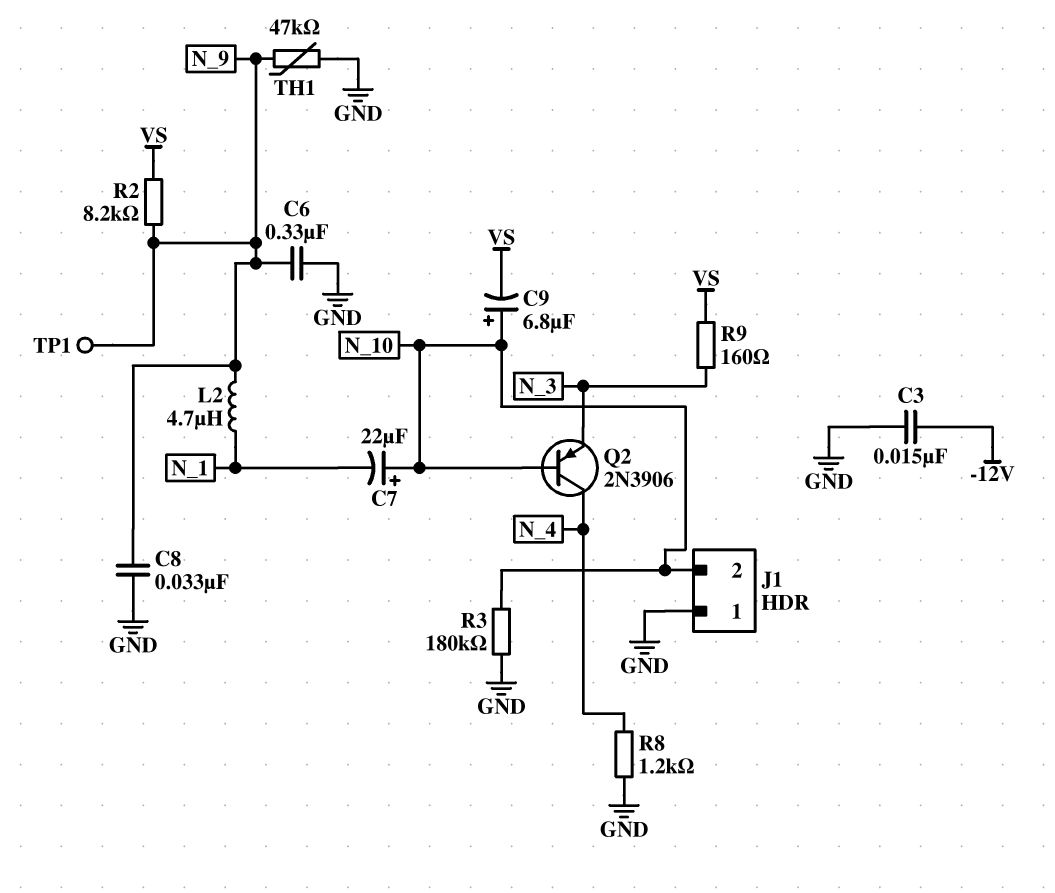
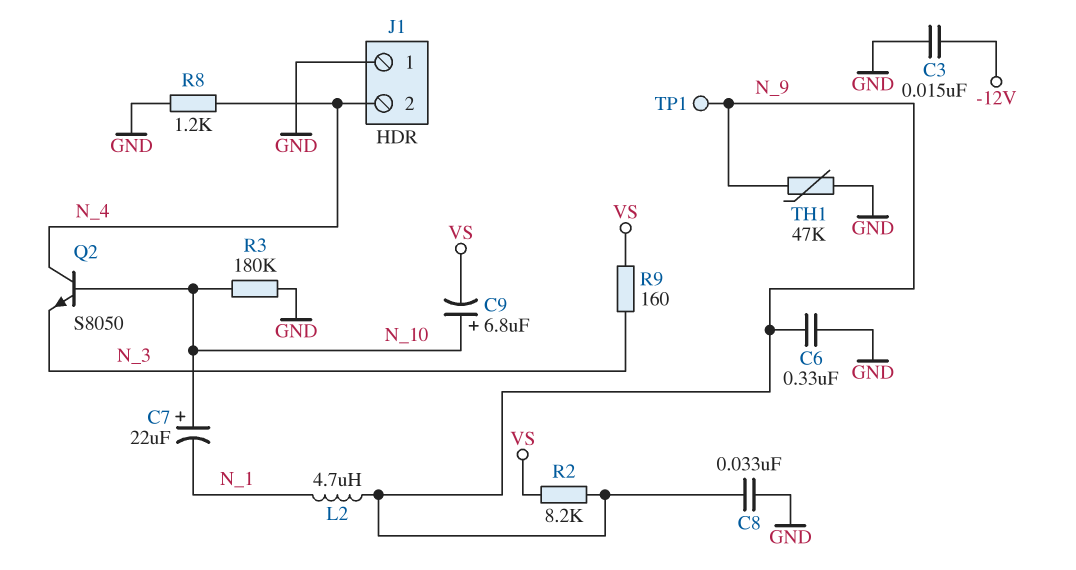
J1 pin 2: N_10 -> N_4
Q2: PNP 2N3906 (B N_10, C N_4, E N_3) -> NPN S8050 (B N_10, C N_4, E N_3)

